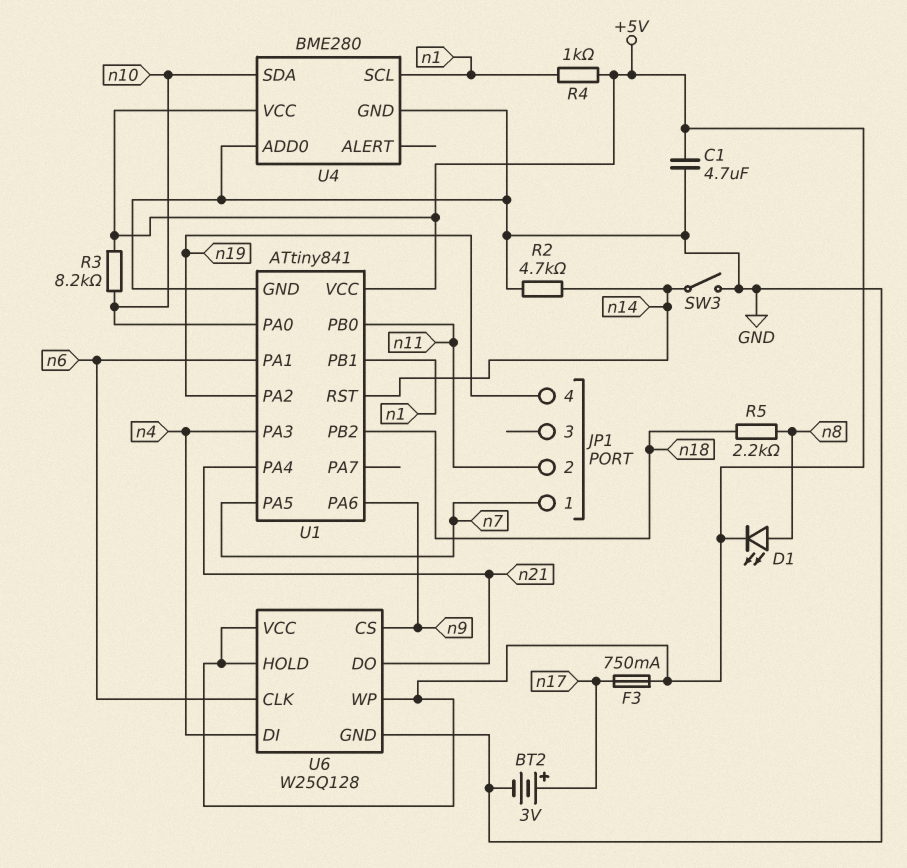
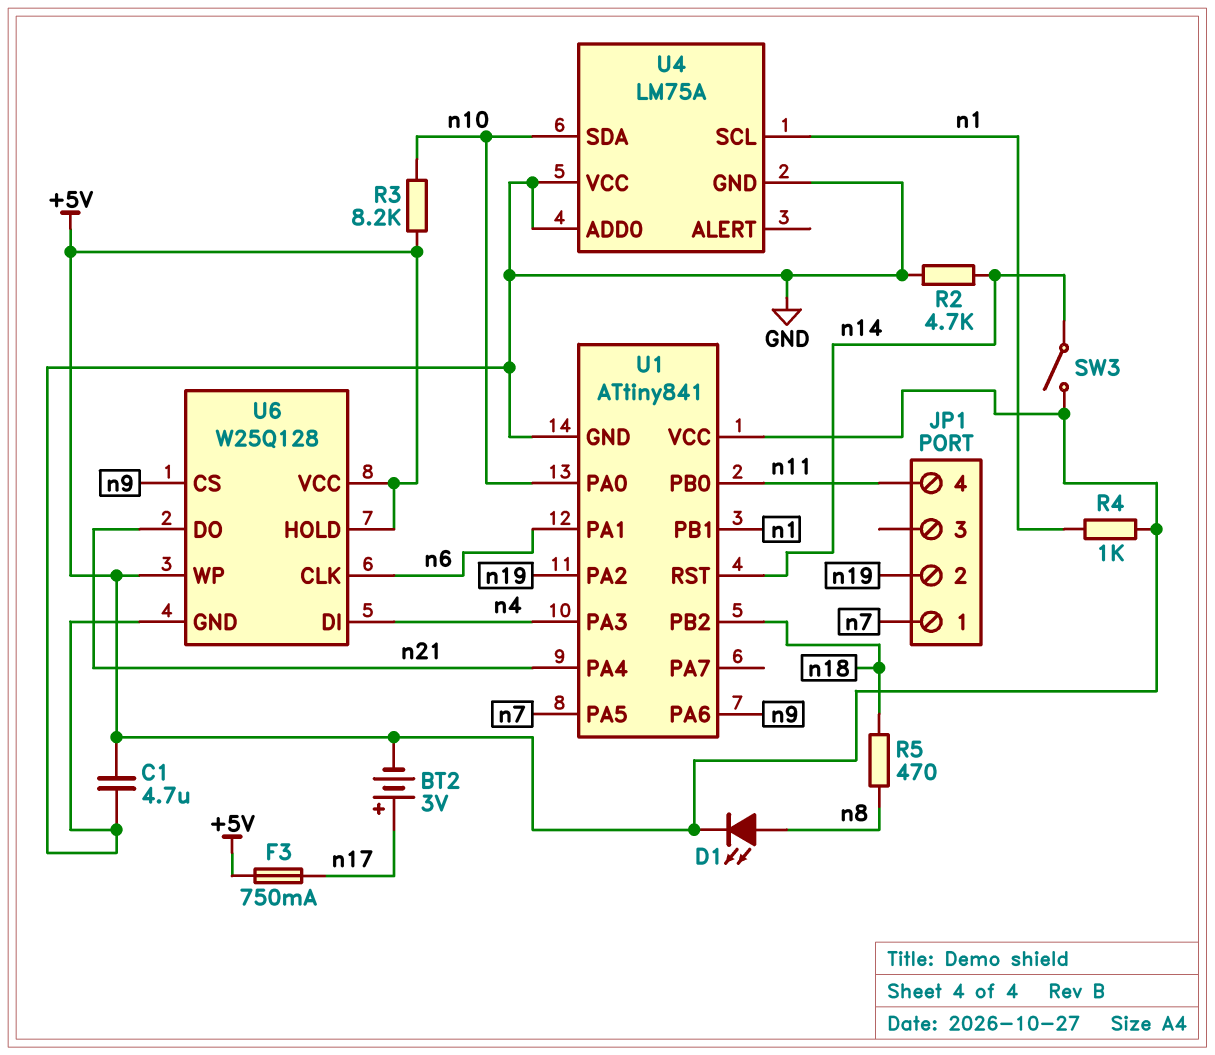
BT2: 3V (plus n17, minus GND) -> 3V (plus n17, minus +5V)
JP1 pin 2: n11 -> n19
JP1 pin 4: n19 -> n11
R5: 2.2k (n8, n18) -> 470 (n8, n18)
SW3: switch (GND, n14) -> switch (+5V, n14)
U4: BME280 -> LM75A
U4 pin VCC: +5V -> GND

